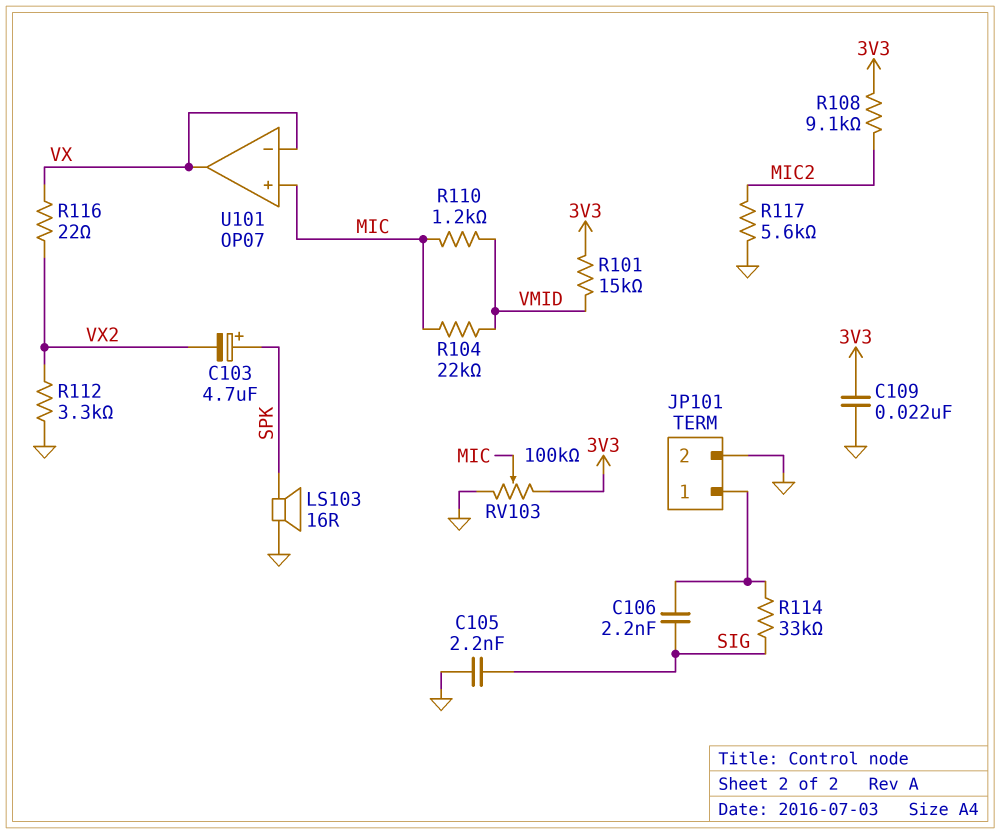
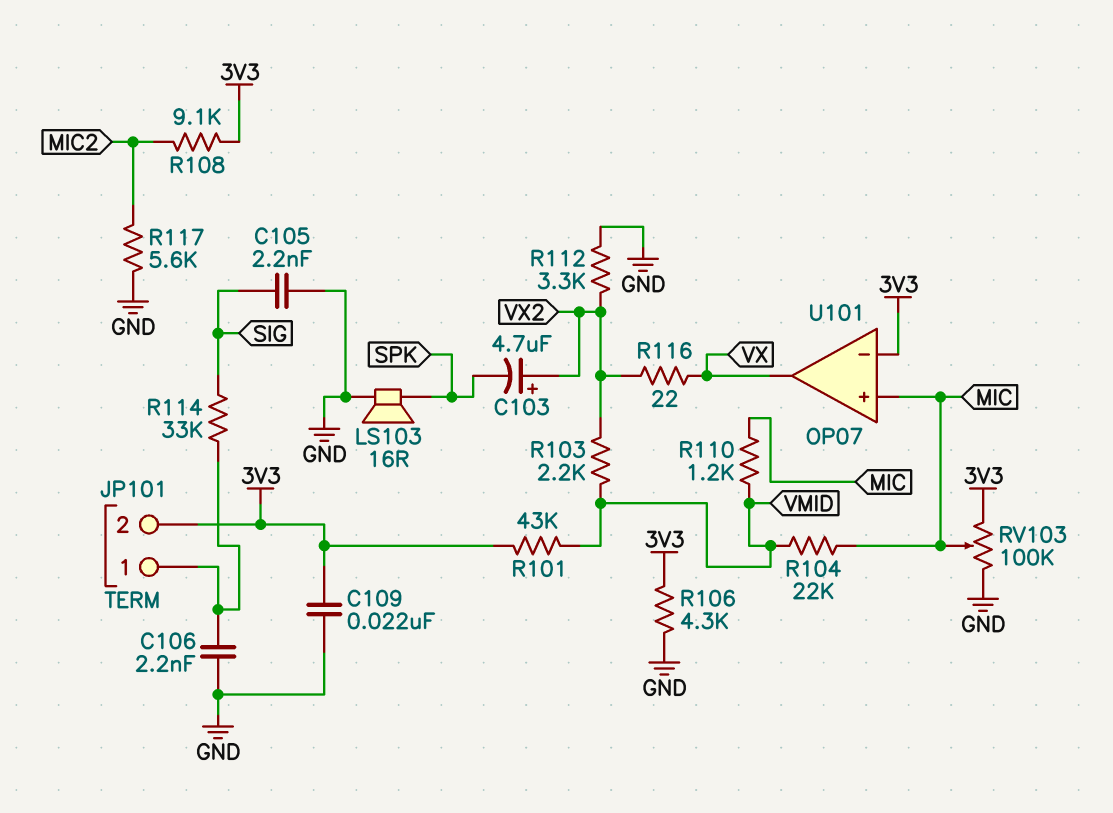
C103: 4.7uF (plus SPK, minus VX2) -> 4.7uF (plus VX2, minus SPK)
C106: 2.2nF (JP101/1, SIG) -> 2.2nF (GND, JP101/1)
JP101 pin 2: GND -> 3V3
R101: 15k (3V3, VMID) -> 43k (3V3, VMID)
R103: none -> 2.2k (VMID, VX2)
R106: none -> 4.3k (3V3, GND)
U101 pin in-: VX -> 3V3

